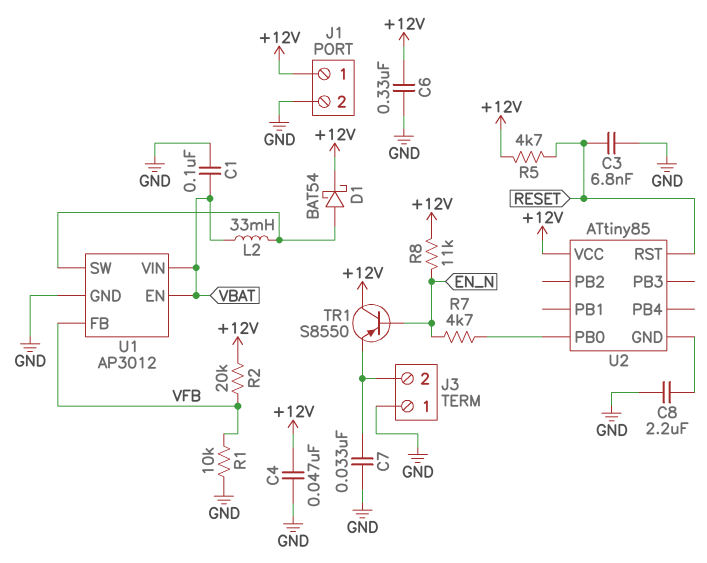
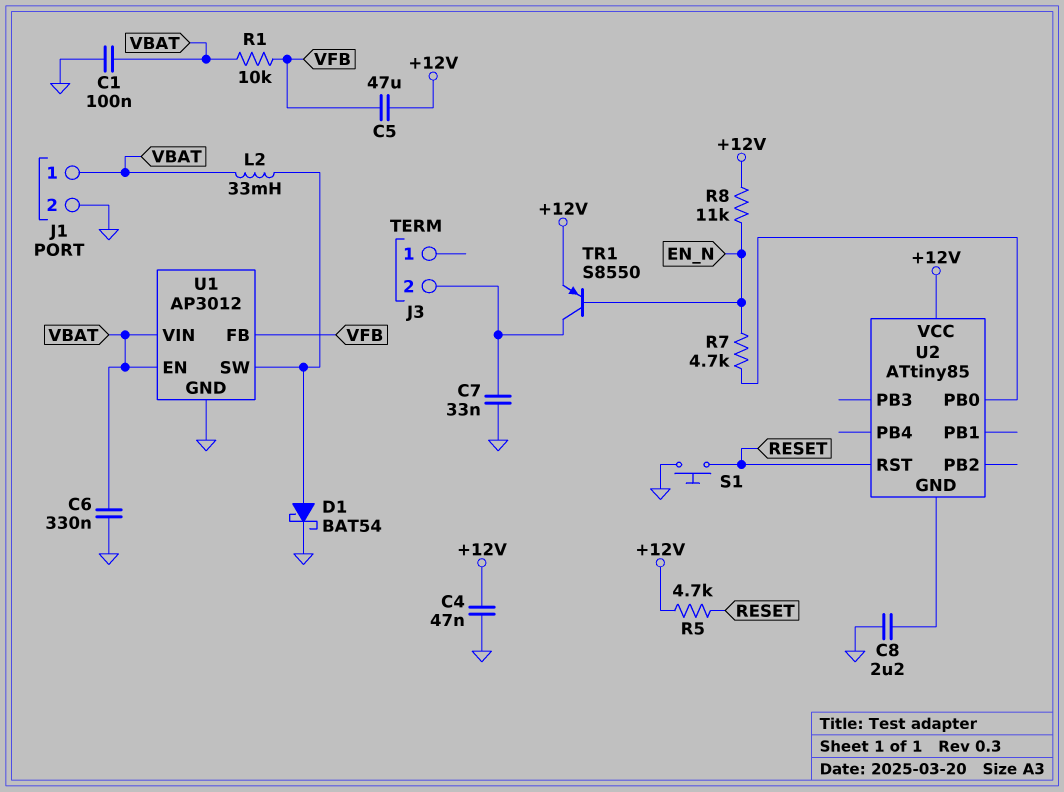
C3: 6.8nF (GND, RESET) -> none
C5: none -> 47uF (+12V, VFB)
C6: 330nF (+12V, GND) -> 330nF (GND, VBAT)
D1: schottky BAT54 (A U1/SW, K +12V) -> schottky BAT54 (A U1/SW, K GND)
J1 pin 1: +12V -> VBAT
J3 pin 1: GND -> none
R1: 10k (GND, VFB) -> 10k (VBAT, VFB)
R2: 20k (+12V, VFB) -> none
S1: none -> button (GND, RESET)
TR1: PNP S8550 (B EN_N, C +12V, E J3/2) -> PNP S8550 (B EN_N, C J3/2, E +12V)

